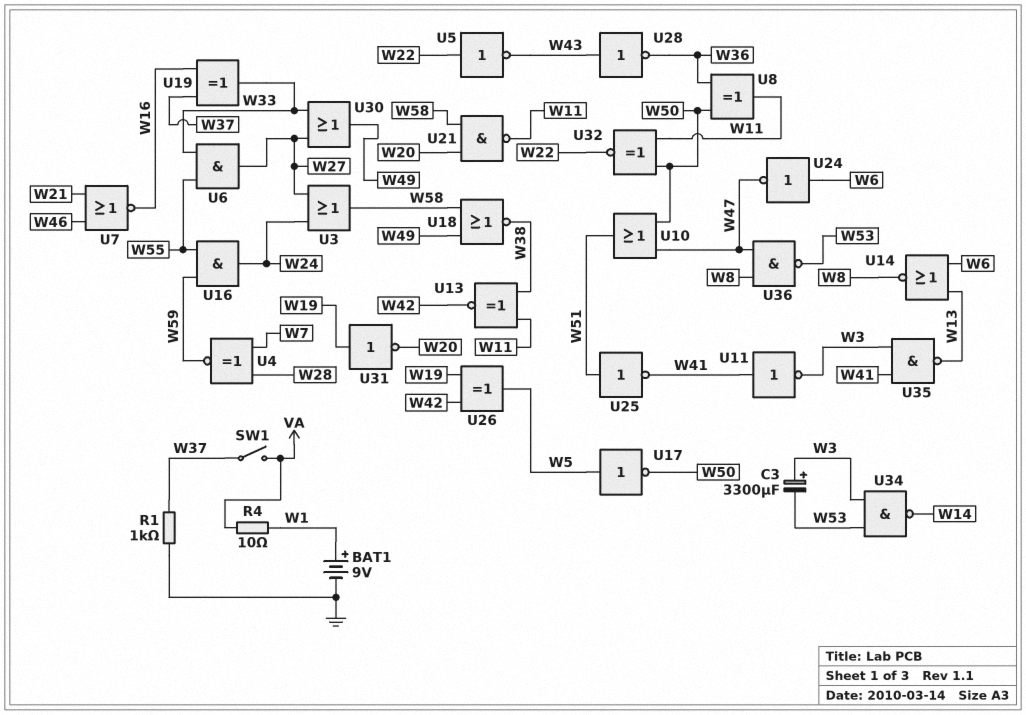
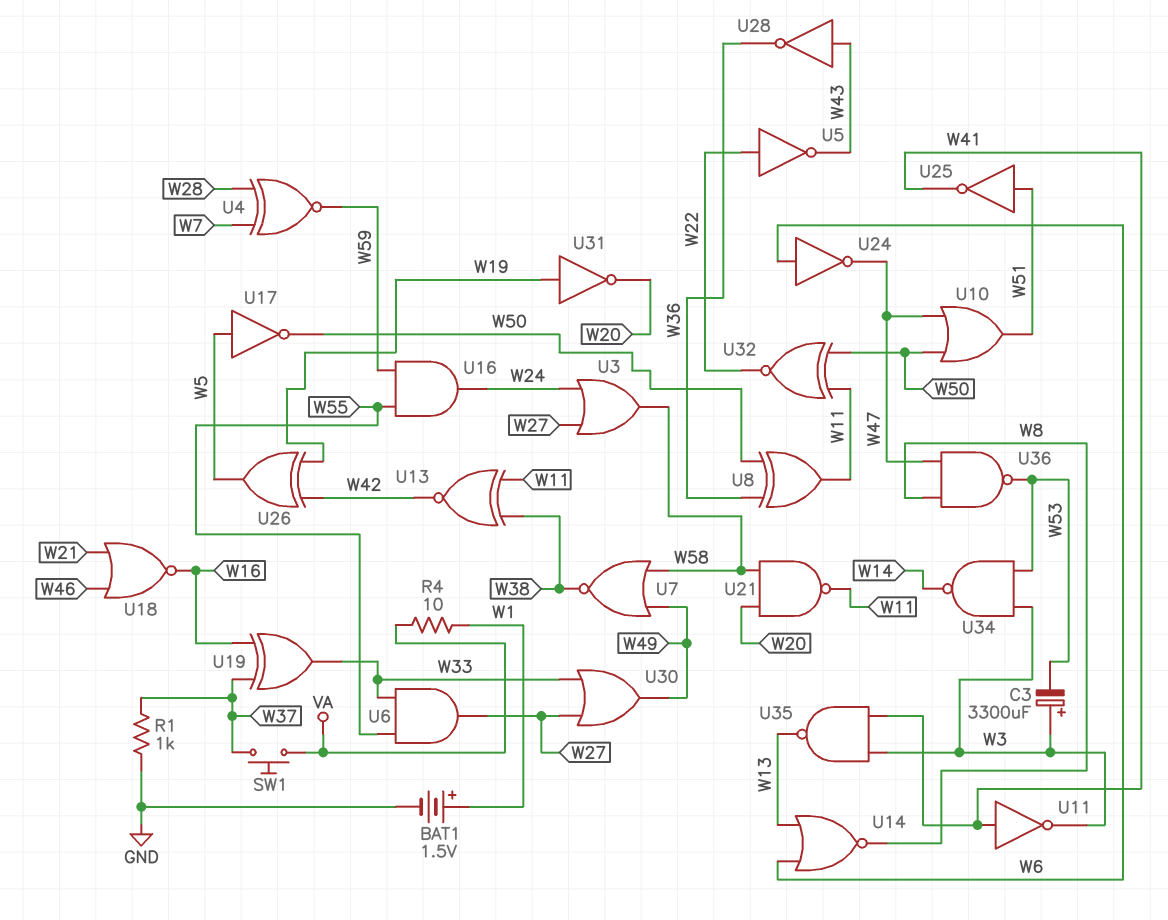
BAT1: 9V (plus W1, minus GND) -> 1.5V (plus W1, minus GND)
SW1: switch (VA, W37) -> button (VA, W37)
U7: NOR (in W21, in W46, out W16) -> NOR (in W49, in W58, out W38)
U18: NOR (in W49, in W58, out W38) -> NOR (in W21, in W46, out W16)

